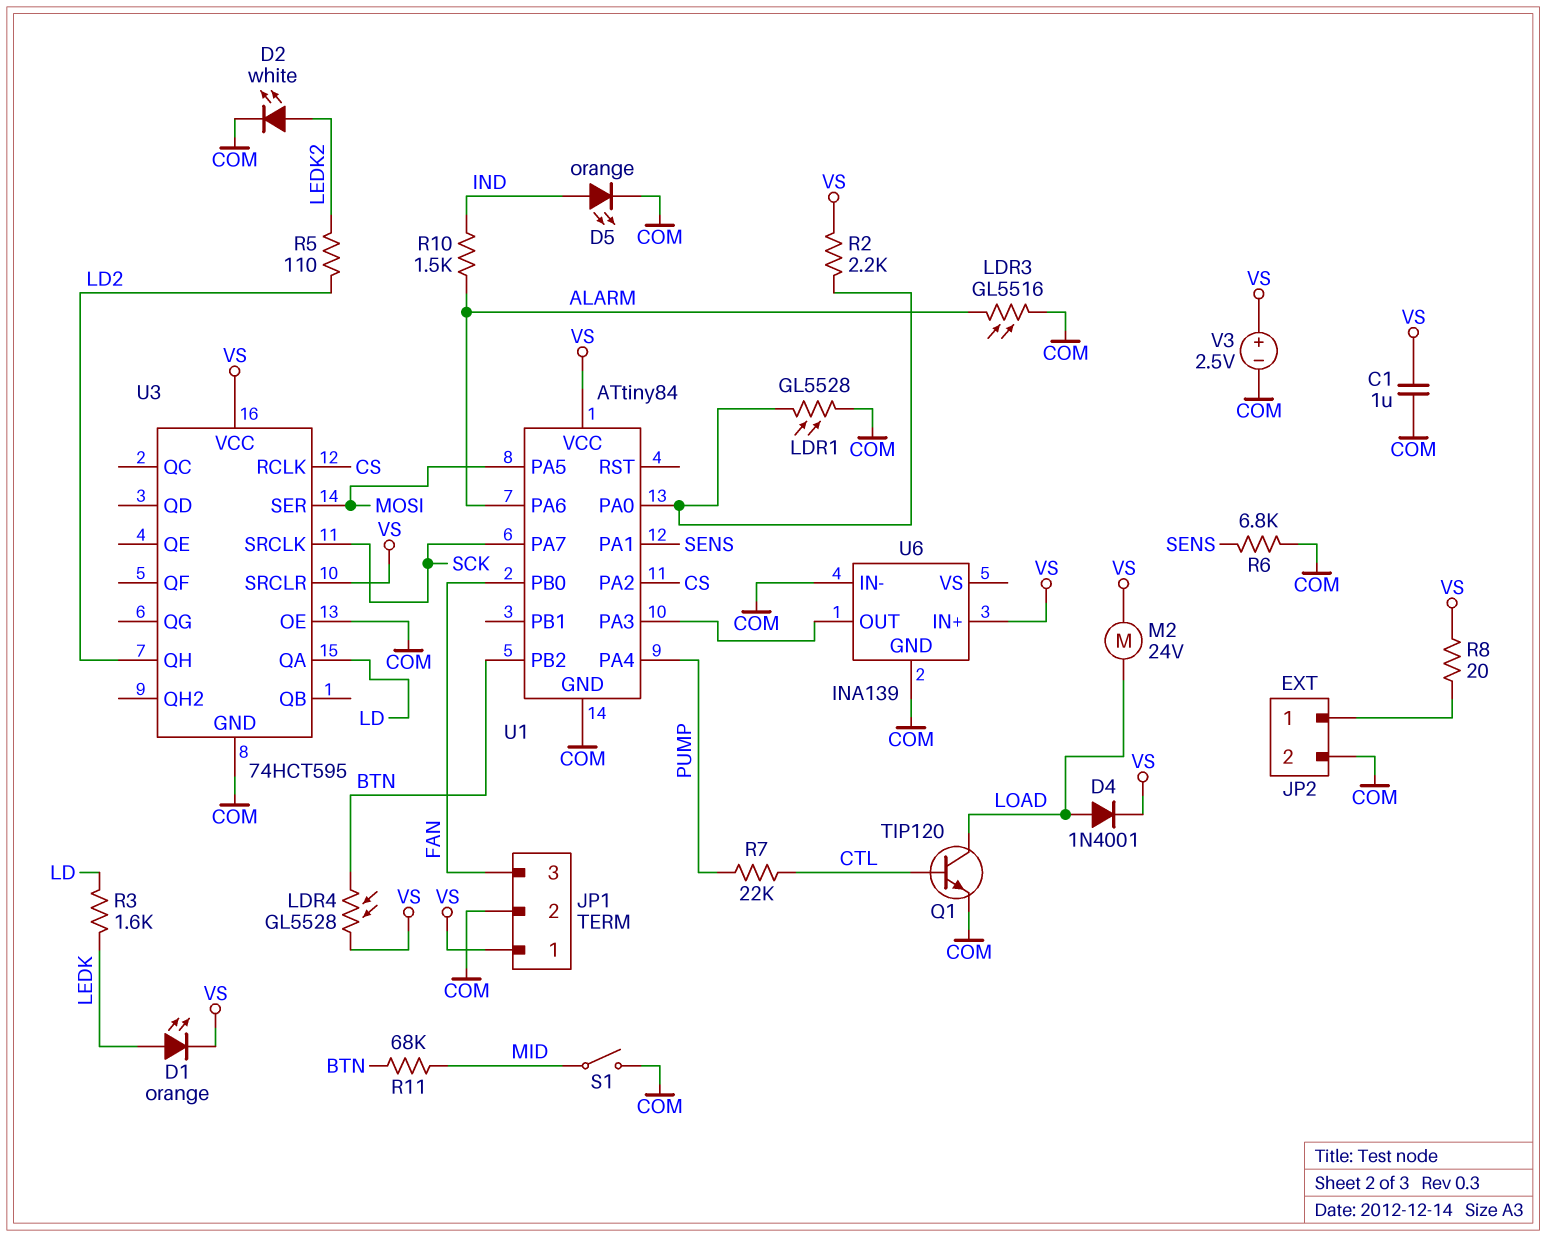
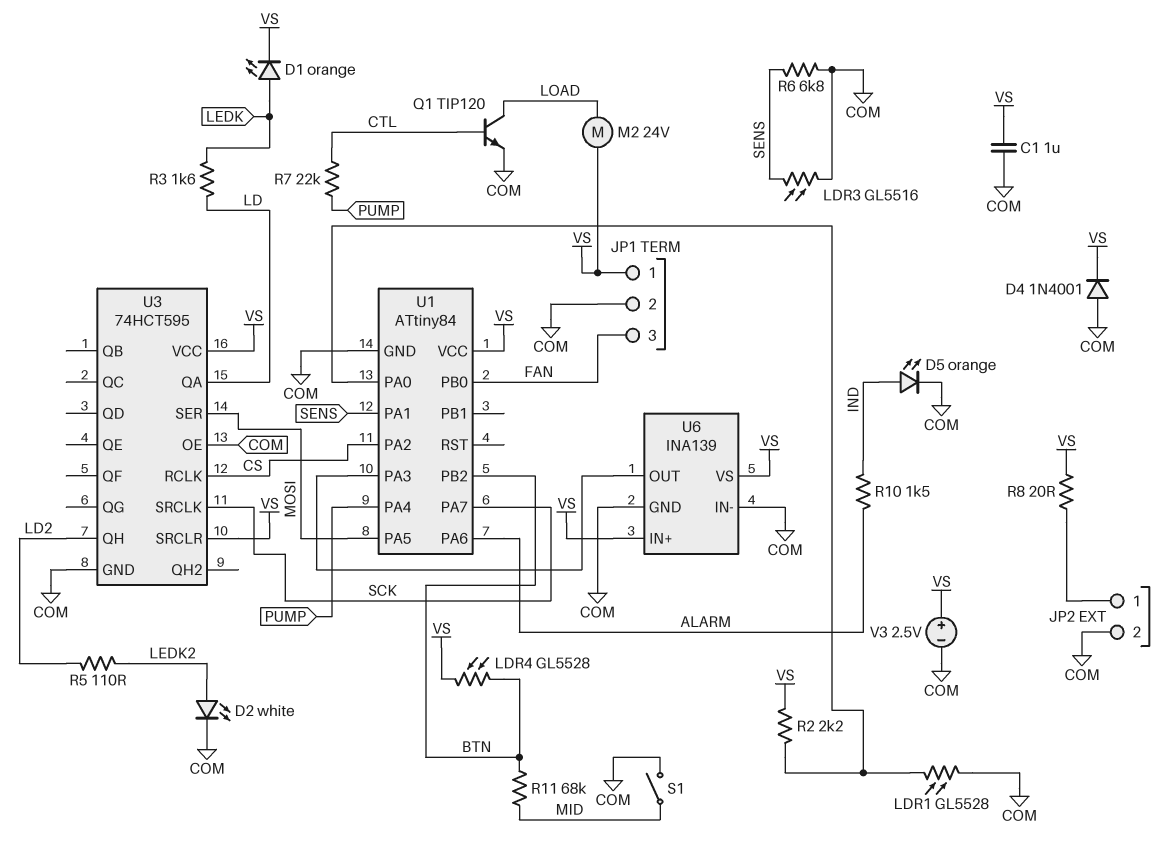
D4: diode 1N4001 (A LOAD, K VS) -> diode 1N4001 (A COM, K VS)
LDR3: GL5516 (ALARM, COM) -> GL5516 (COM, SENS)
U6 pin VS: none -> VS

